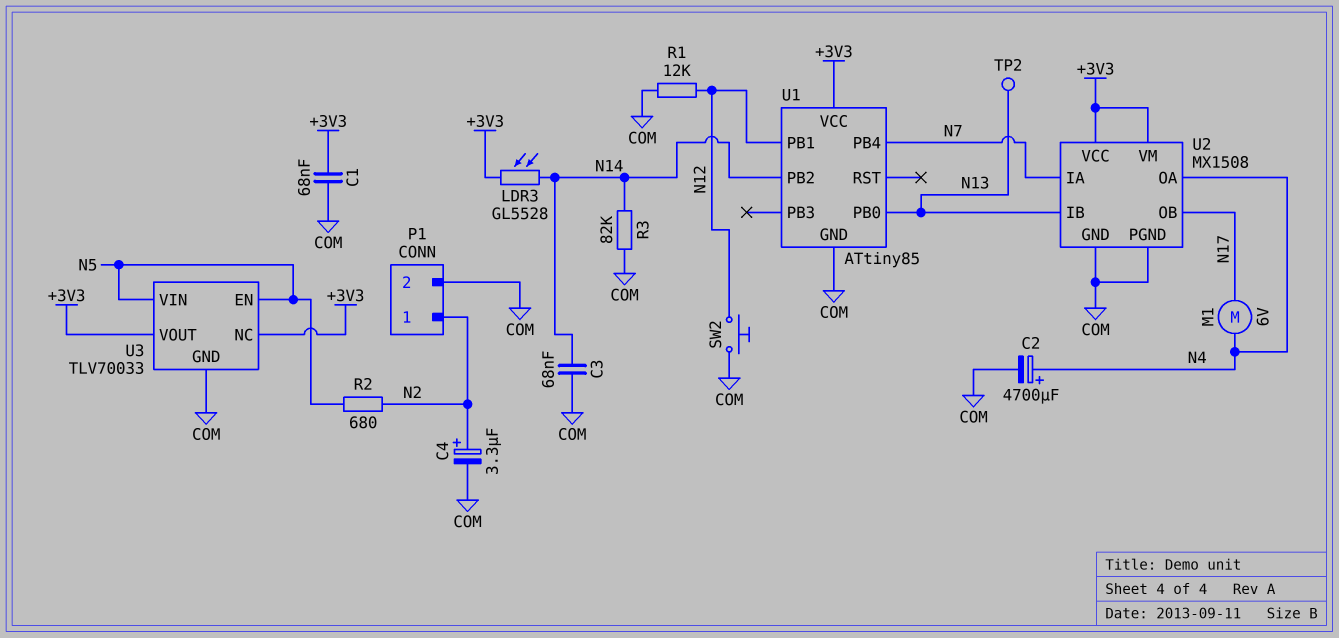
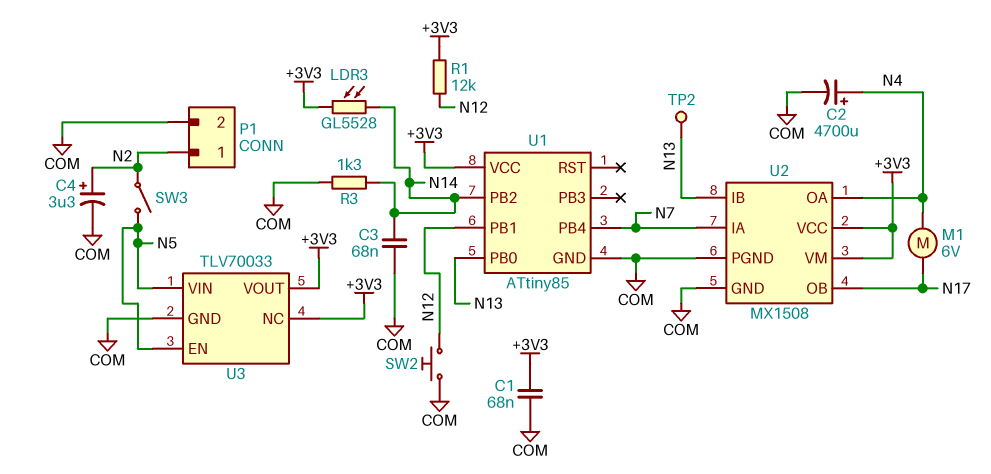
R1: 12k (COM, N12) -> 12k (+3V3, N12)
R2: 680 (N2, N5) -> none
R3: 82k (COM, N14) -> 1.3k (COM, N14)
SW3: none -> switch (N2, N5)

